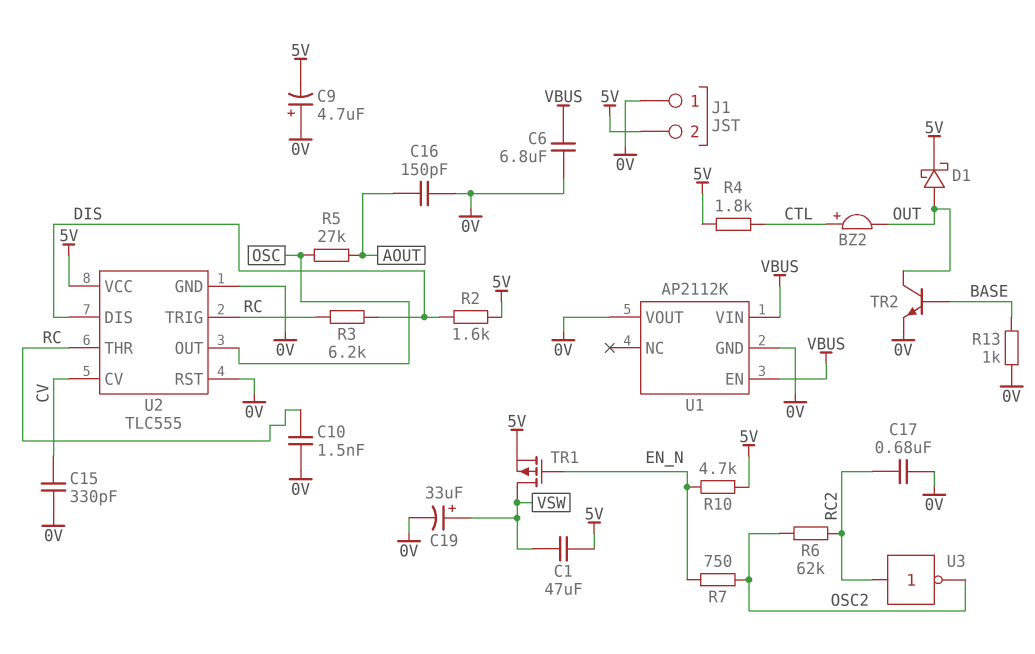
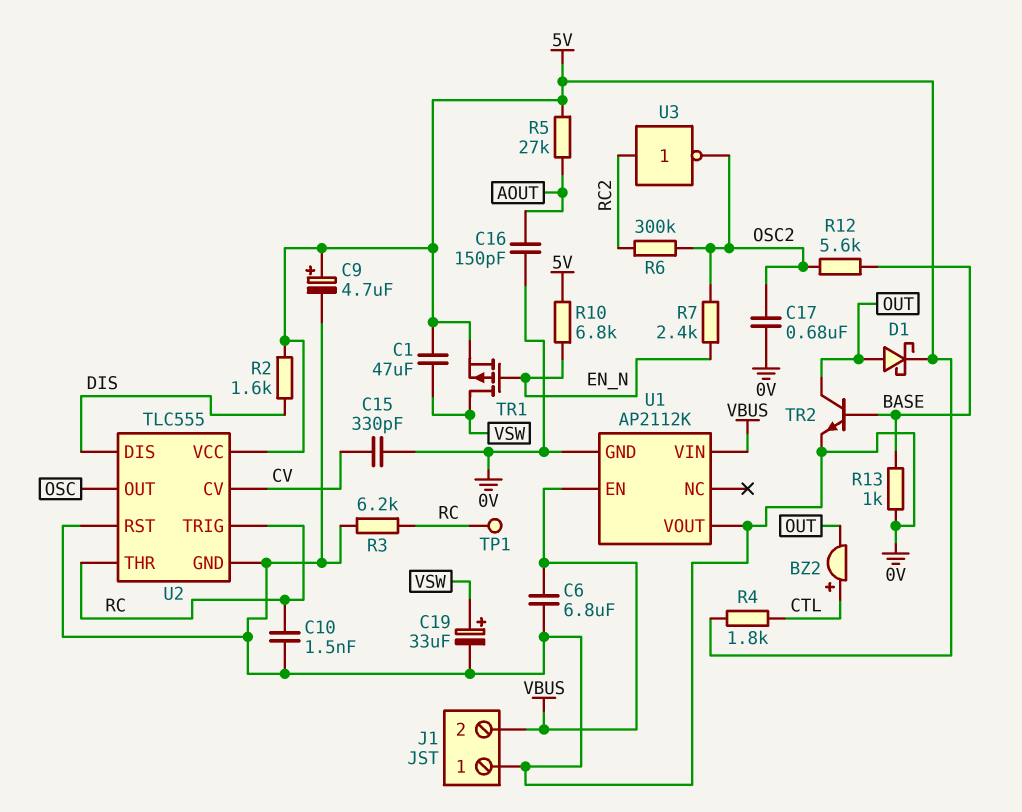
C9: 4.7uF (plus 0V, minus 5V) -> 4.7uF (plus 5V, minus 0V)
C17: 680nF (0V, RC2) -> 680nF (0V, OSC2)
J1 pin 2: 5V -> VBUS
R3: 6.2k (DIS, RC) -> 6.2k (0V, RC)
R5: 27k (AOUT, OSC) -> 27k (5V, AOUT)
R6: 62k (OSC2, RC2) -> 300k (OSC2, RC2)
R7: 750 (EN_N, OSC2) -> 2.4k (EN_N, OSC2)
R10: 4.7k (5V, EN_N) -> 6.8k (5V, EN_N)
R12: none -> 5.6k (BASE, OSC2)
TP1: none -> test point (RC)

